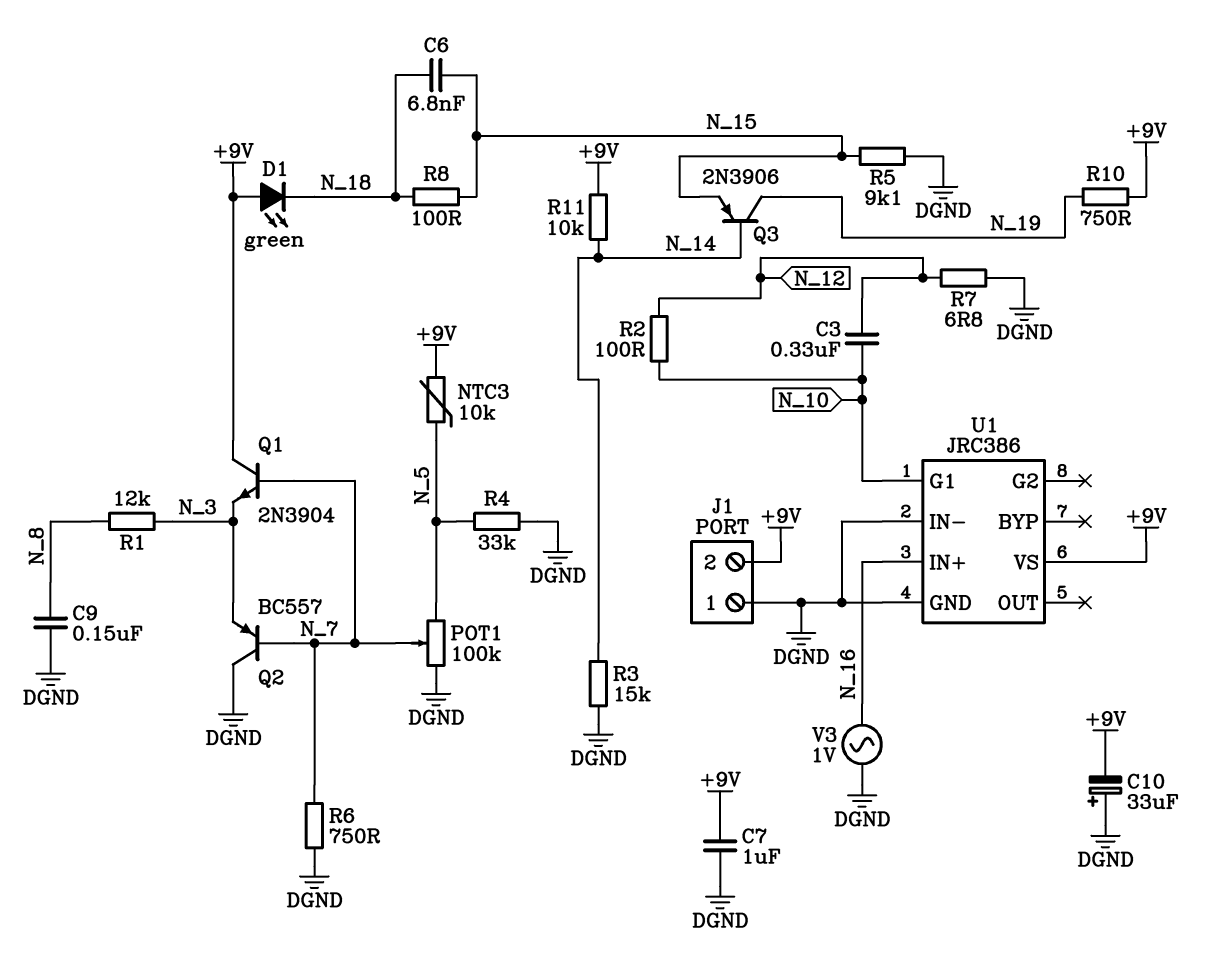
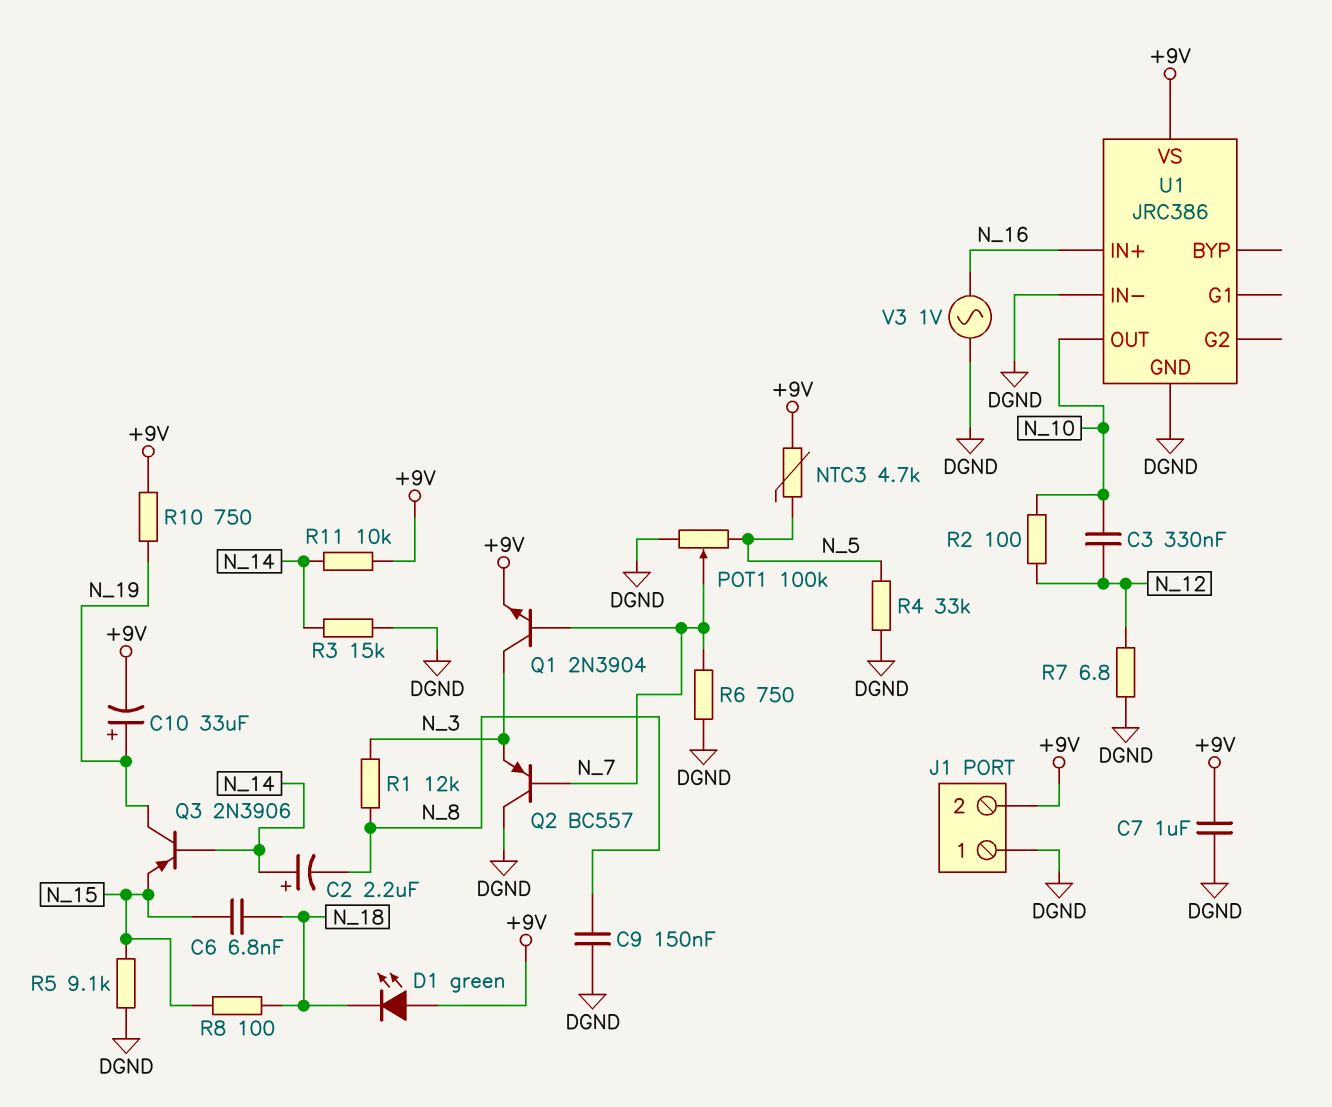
C2: none -> 2.2uF (plus N_14, minus N_8)
C10: 33uF (plus DGND, minus +9V) -> 33uF (plus N_19, minus +9V)
NTC3: 10k (+9V, N_5) -> 4.7k (+9V, N_5)
Q1: NPN 2N3904 (B N_7, C +9V, E N_3) -> NPN 2N3904 (B N_7, C N_3, E +9V)
U1 pin G1: N_10 -> none
U1 pin OUT: none -> N_10

